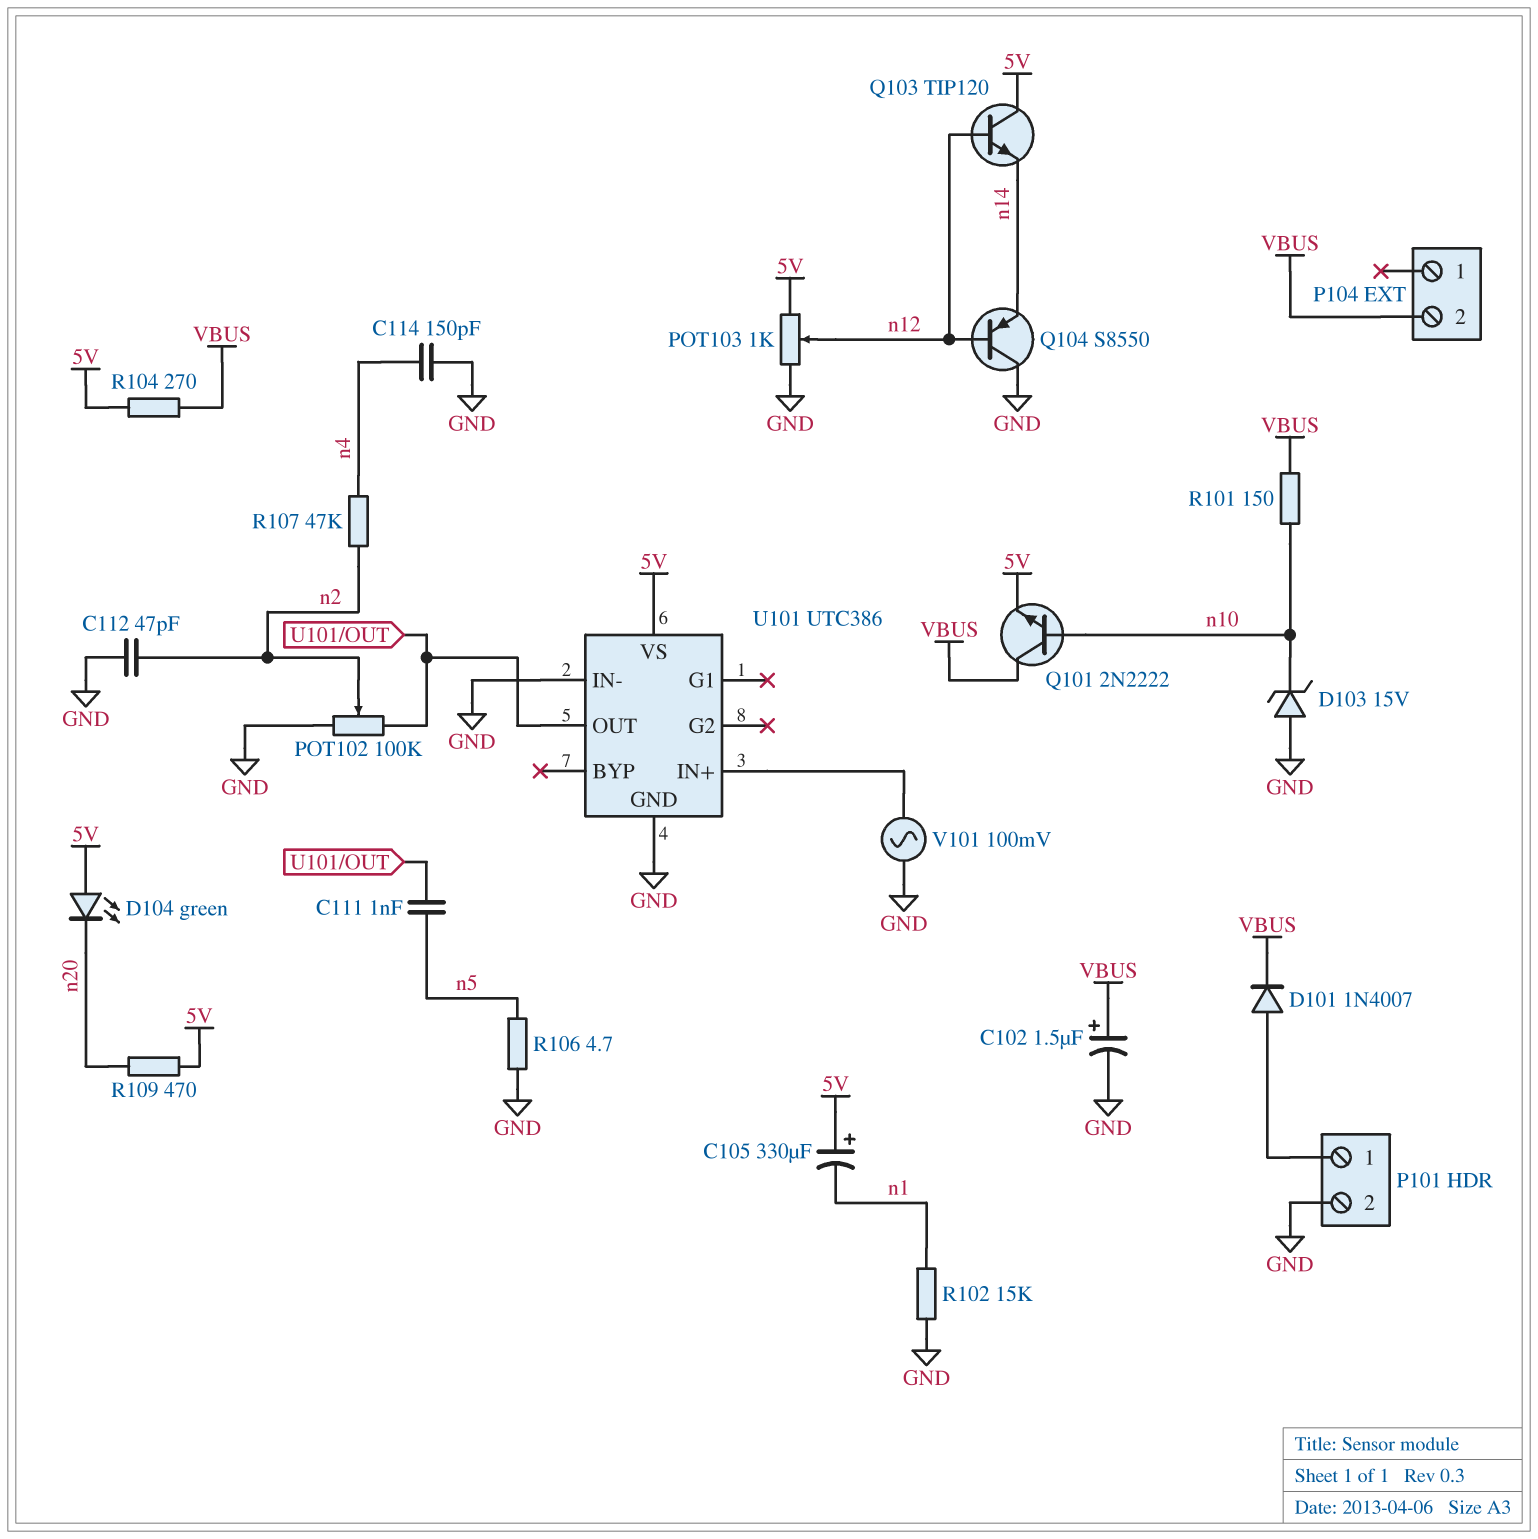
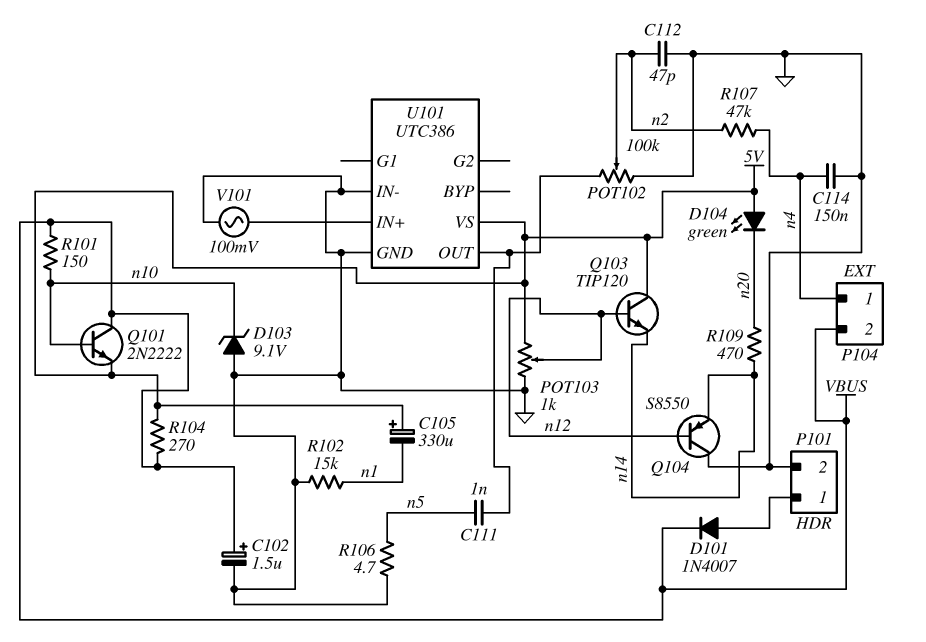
C114: 150pF (GND, n4) -> 150nF (GND, n4)
D103: zener 15V (A GND, K n10) -> zener 9.1V (A GND, K n10)
P104 pin 1: none -> n4
R109: 470 (5V, n20) -> 470 (n14, n20)

